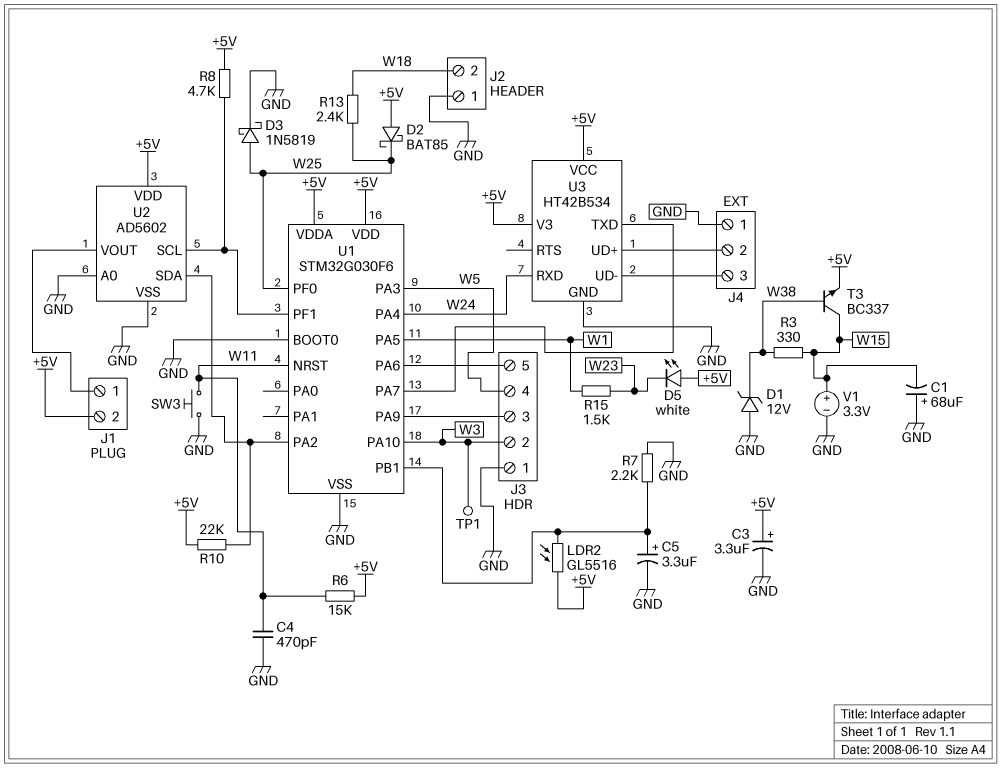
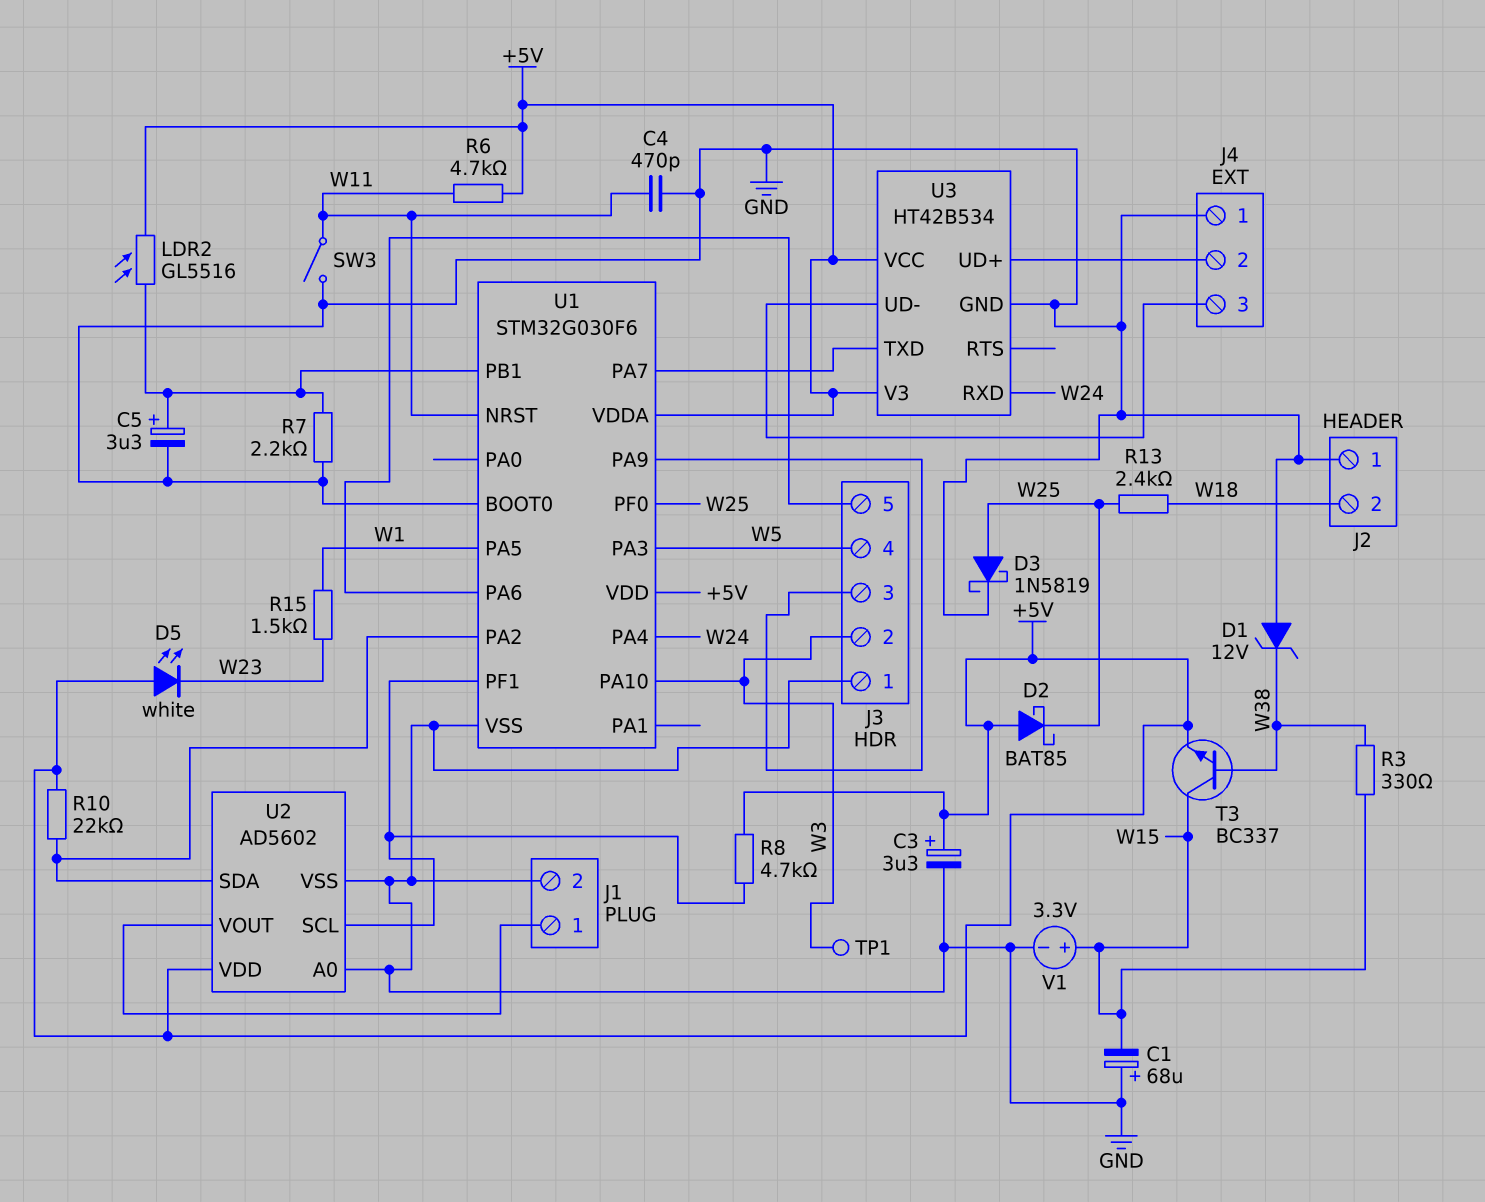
J1 pin 2: +5V -> GND
R6: 15k (+5V, W11) -> 4.7k (+5V, W11)
SW3: button (GND, W11) -> switch (GND, W11)

